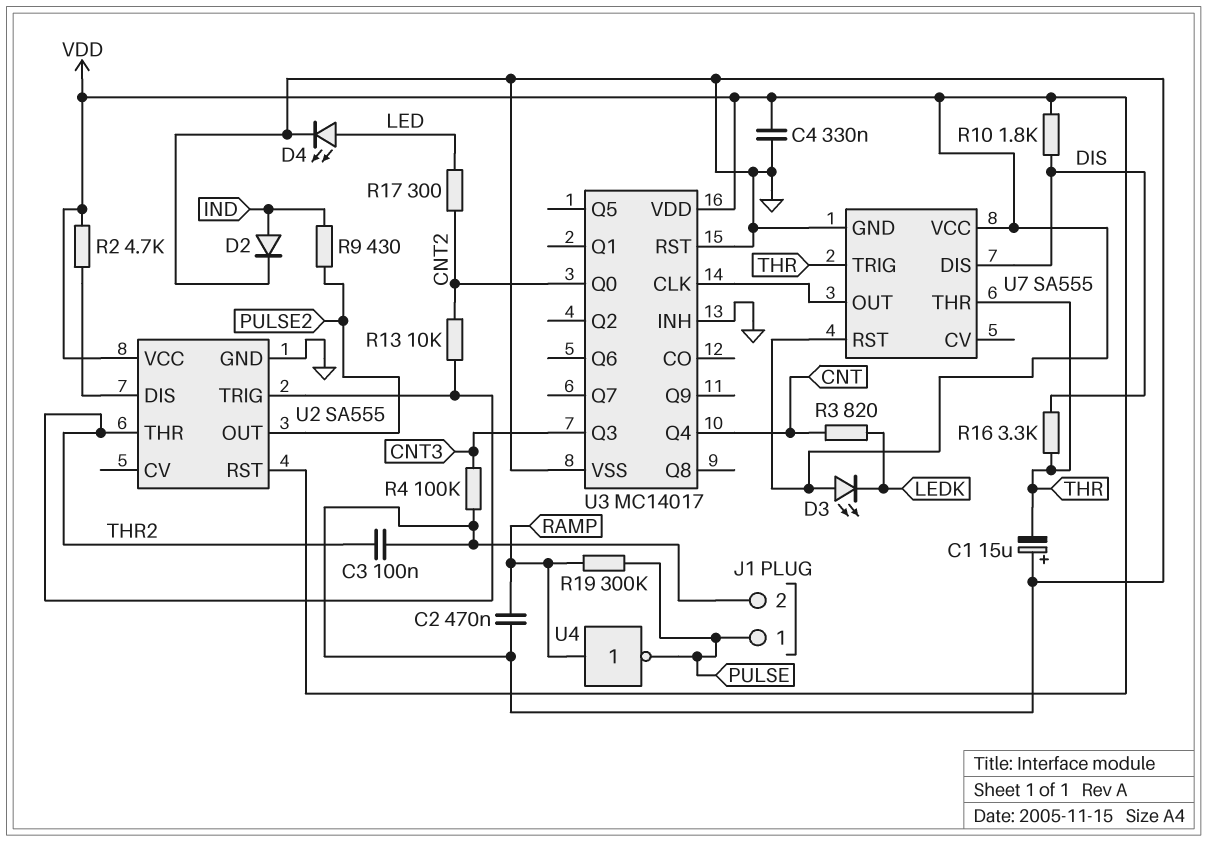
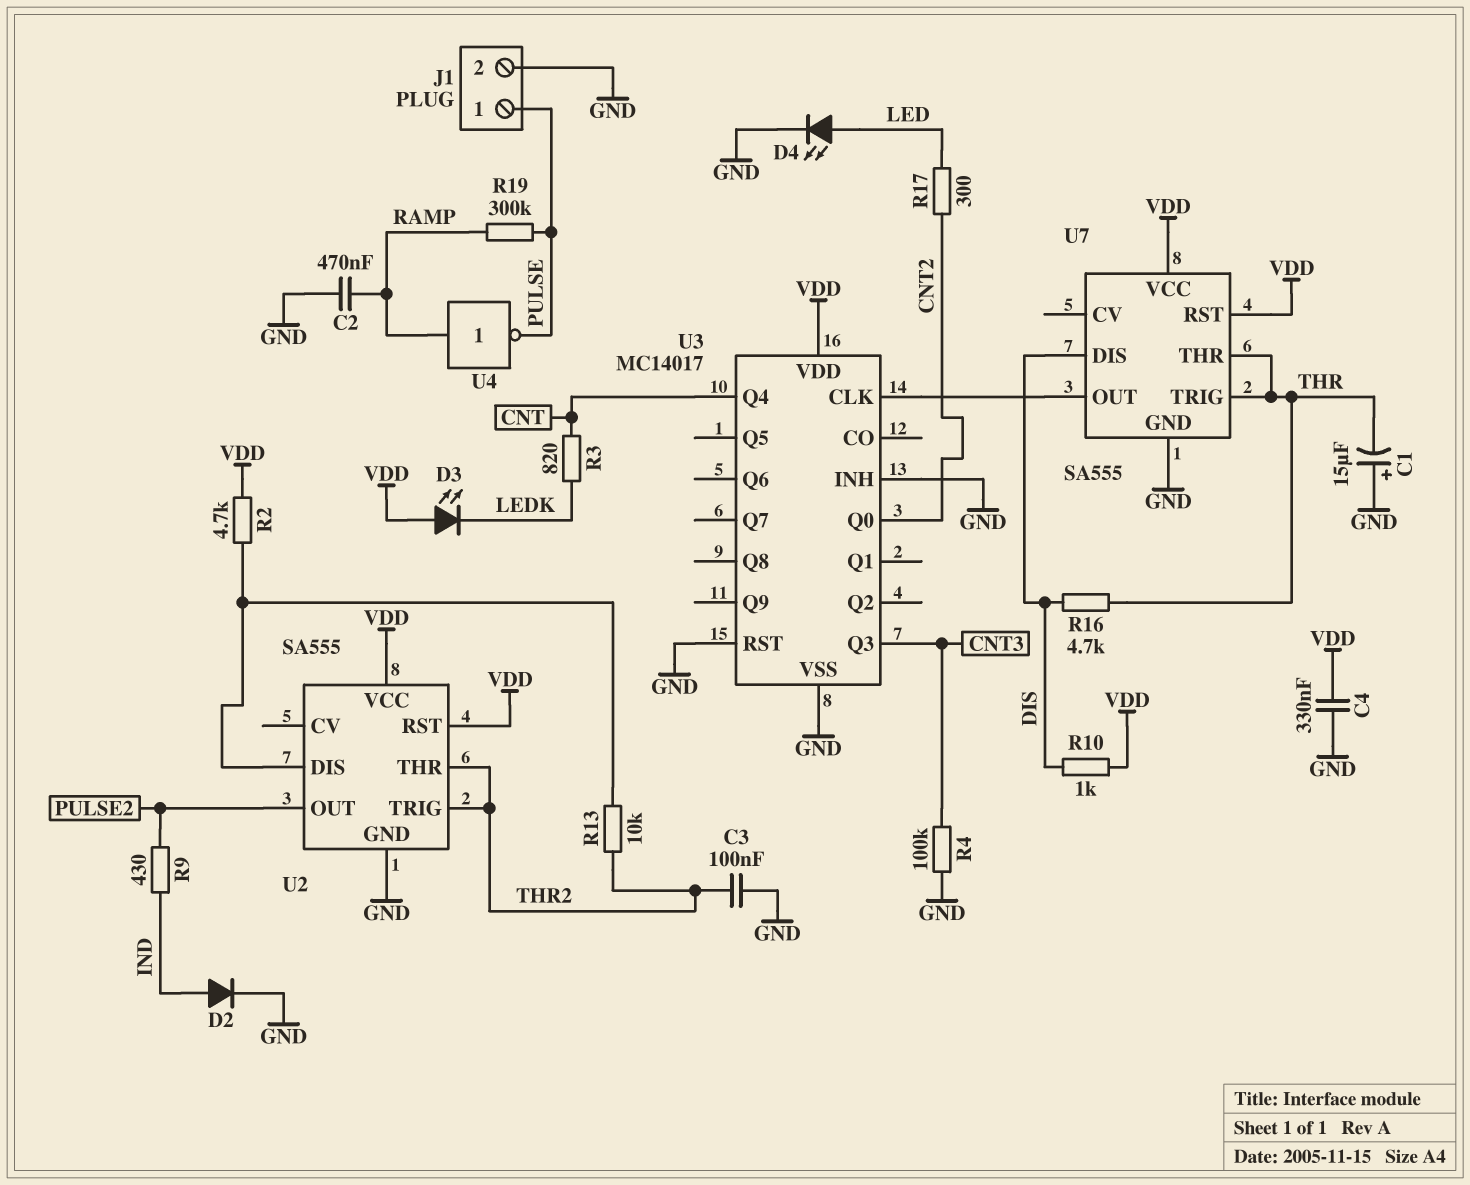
R10: 1.8k (DIS, VDD) -> 1k (DIS, VDD)
R13: 10k (CNT2, THR2) -> 10k (THR2, U2/DIS)
R16: 3.3k (DIS, THR) -> 4.7k (DIS, THR)

